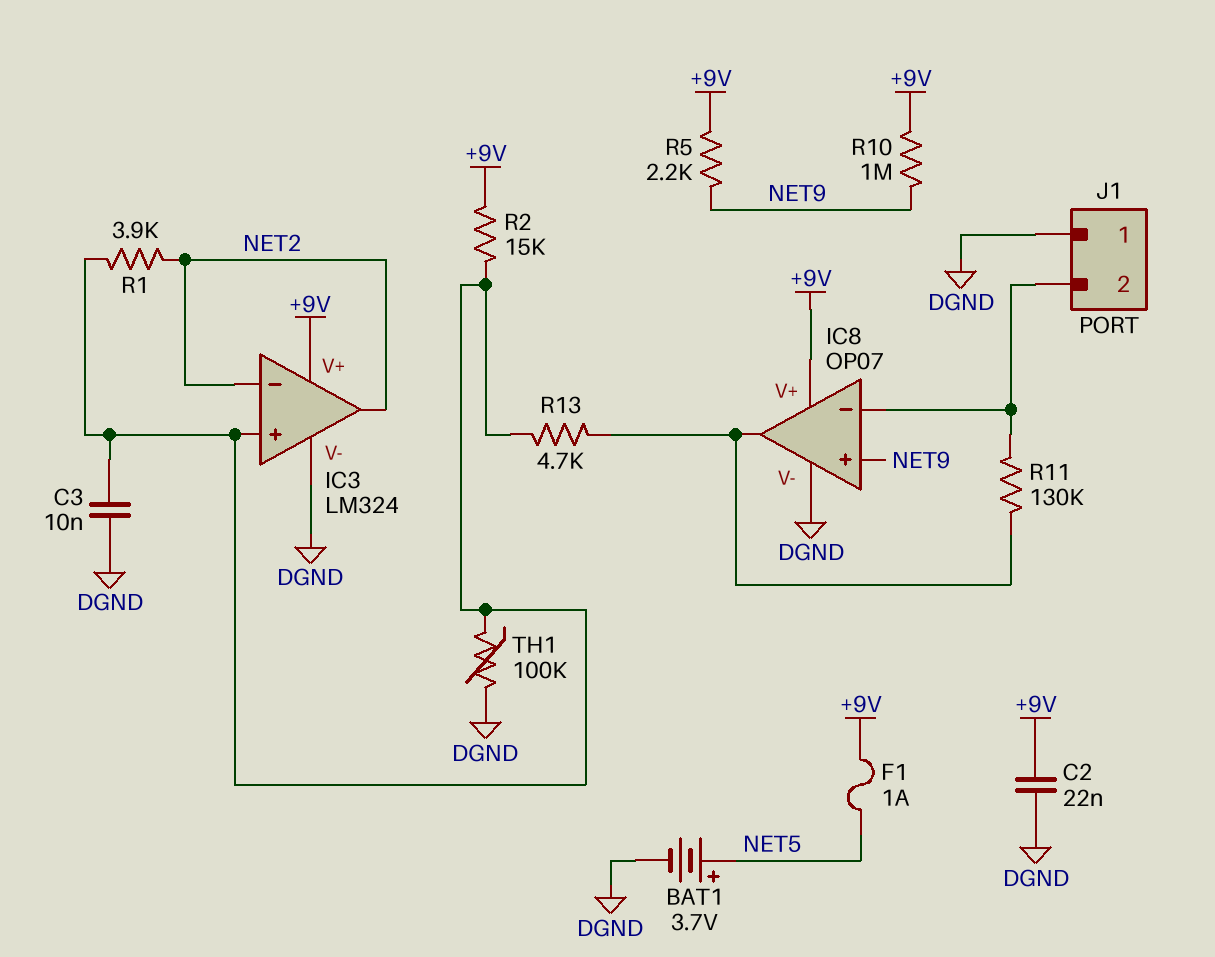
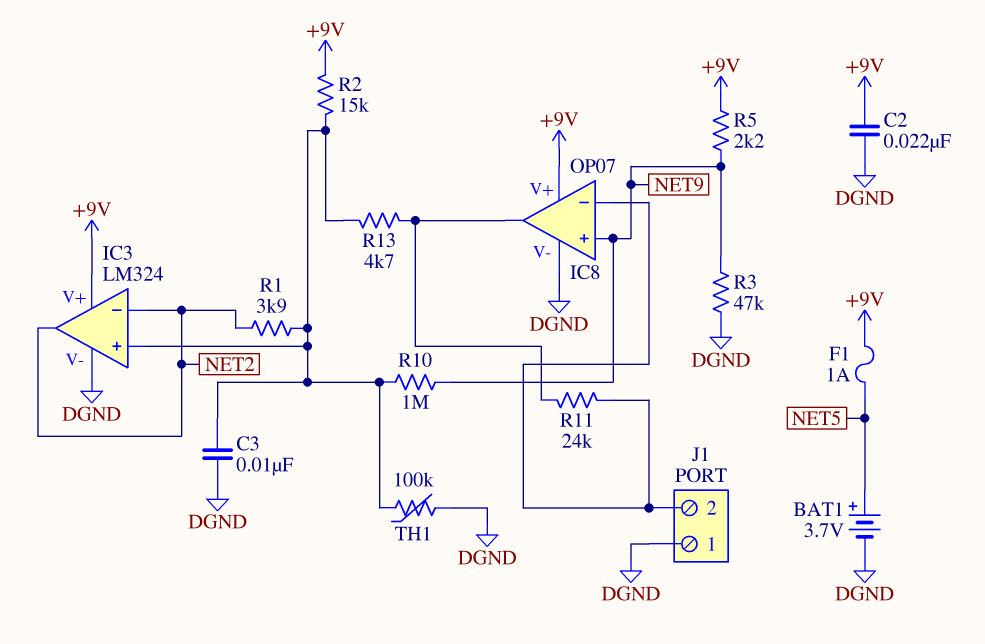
R3: none -> 47k (DGND, NET9)
R10: 1M (+9V, NET9) -> 1M (IC3/in+, NET9)
R11: 130k (IC8/in-, IC8/out) -> 24k (IC8/in-, IC8/out)

